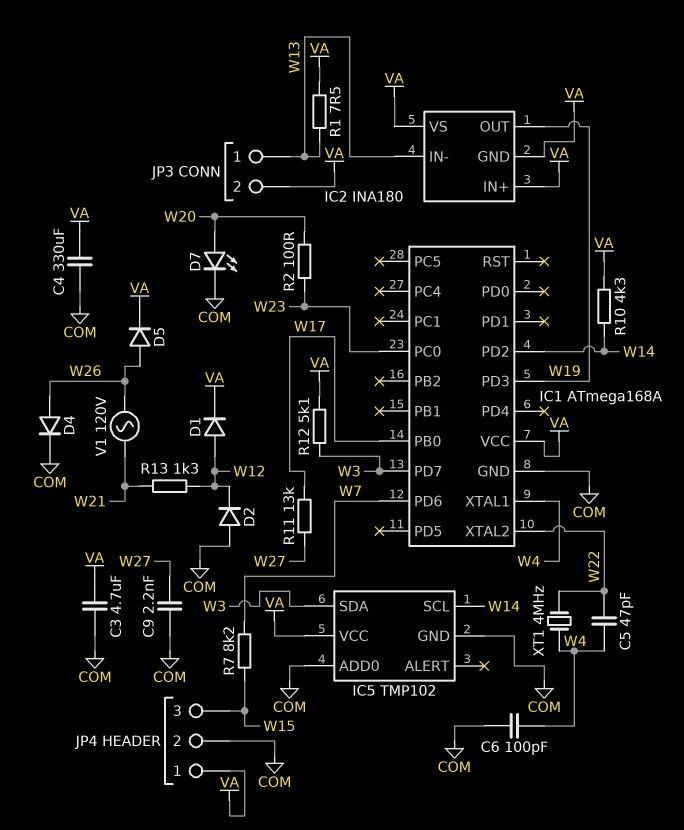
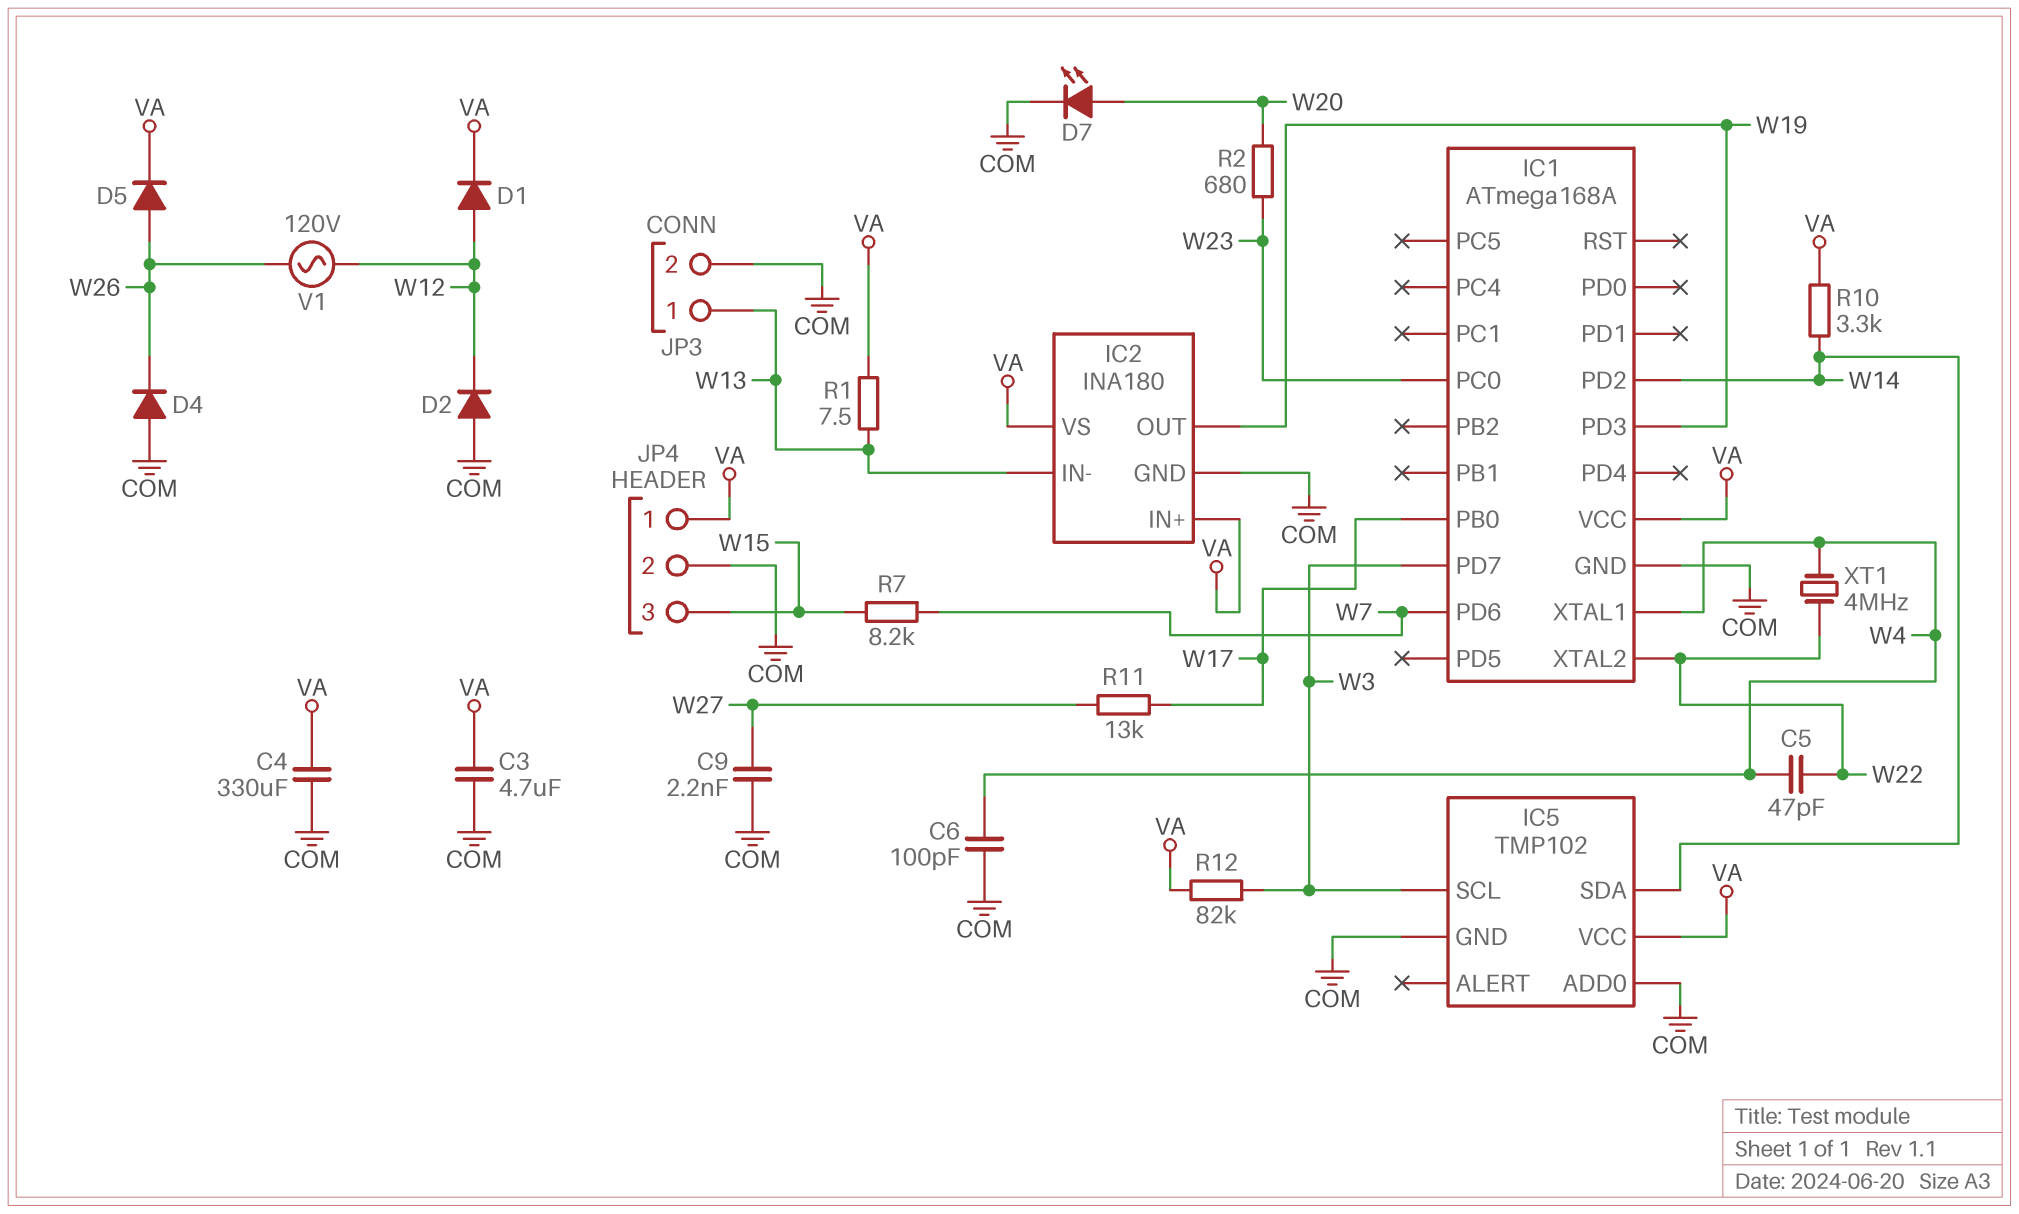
D4: diode (A W26, K COM) -> diode (A COM, K W26)
IC2 pin GND: VA -> COM
IC5 pin SCL: W14 -> W3
IC5 pin SDA: W3 -> W14
JP3 pin 2: VA -> COM
R2: 100 (W20, W23) -> 680 (W20, W23)
R10: 4.3k (VA, W14) -> 3.3k (VA, W14)
R12: 5.1k (VA, W3) -> 82k (VA, W3)
R13: 1.3k (W12, W21) -> none
V1: AC 120V (W21, W26) -> AC 120V (W12, W26)

